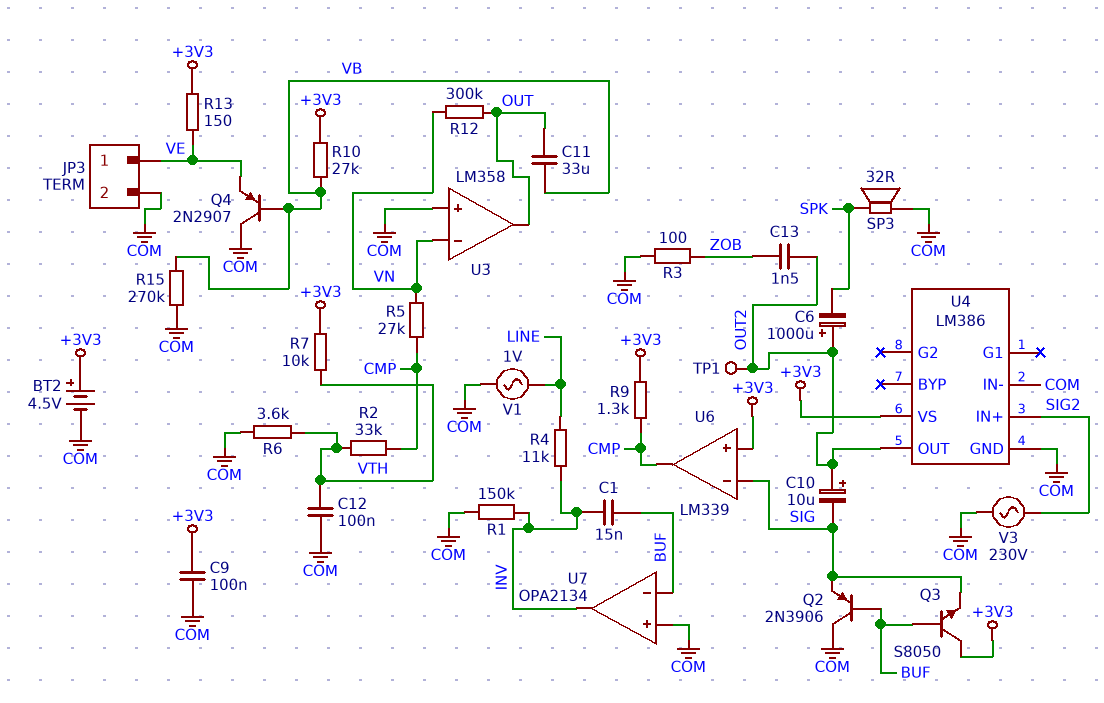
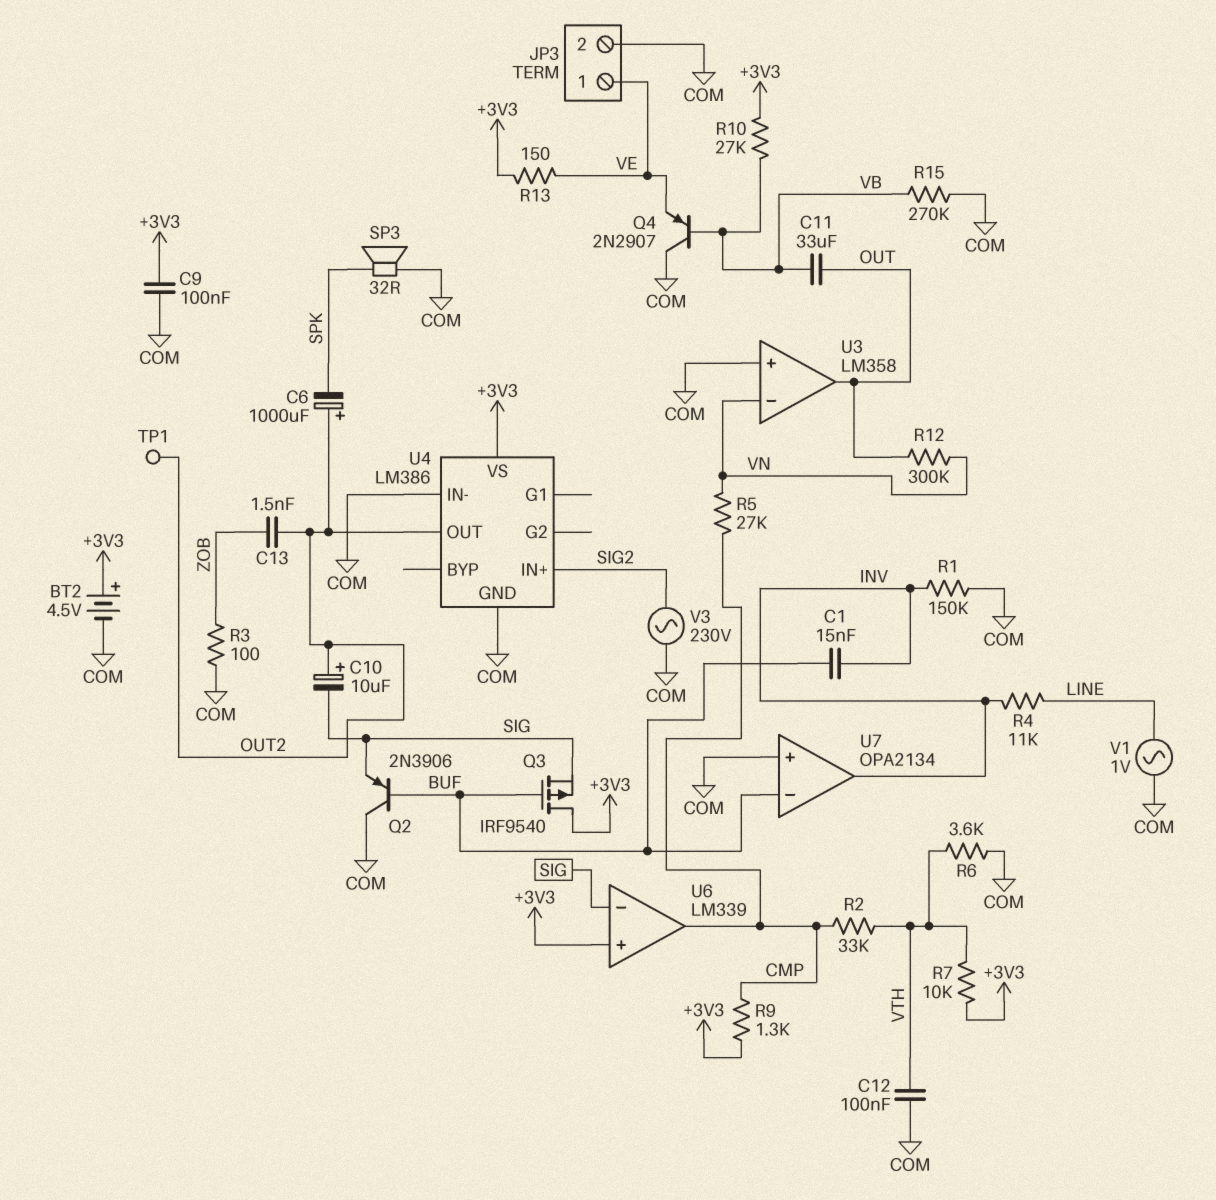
Q3: NPN S8050 (B BUF, C +3V3, E SIG) -> PMOS IRF9540 (G BUF, D +3V3, S SIG)

